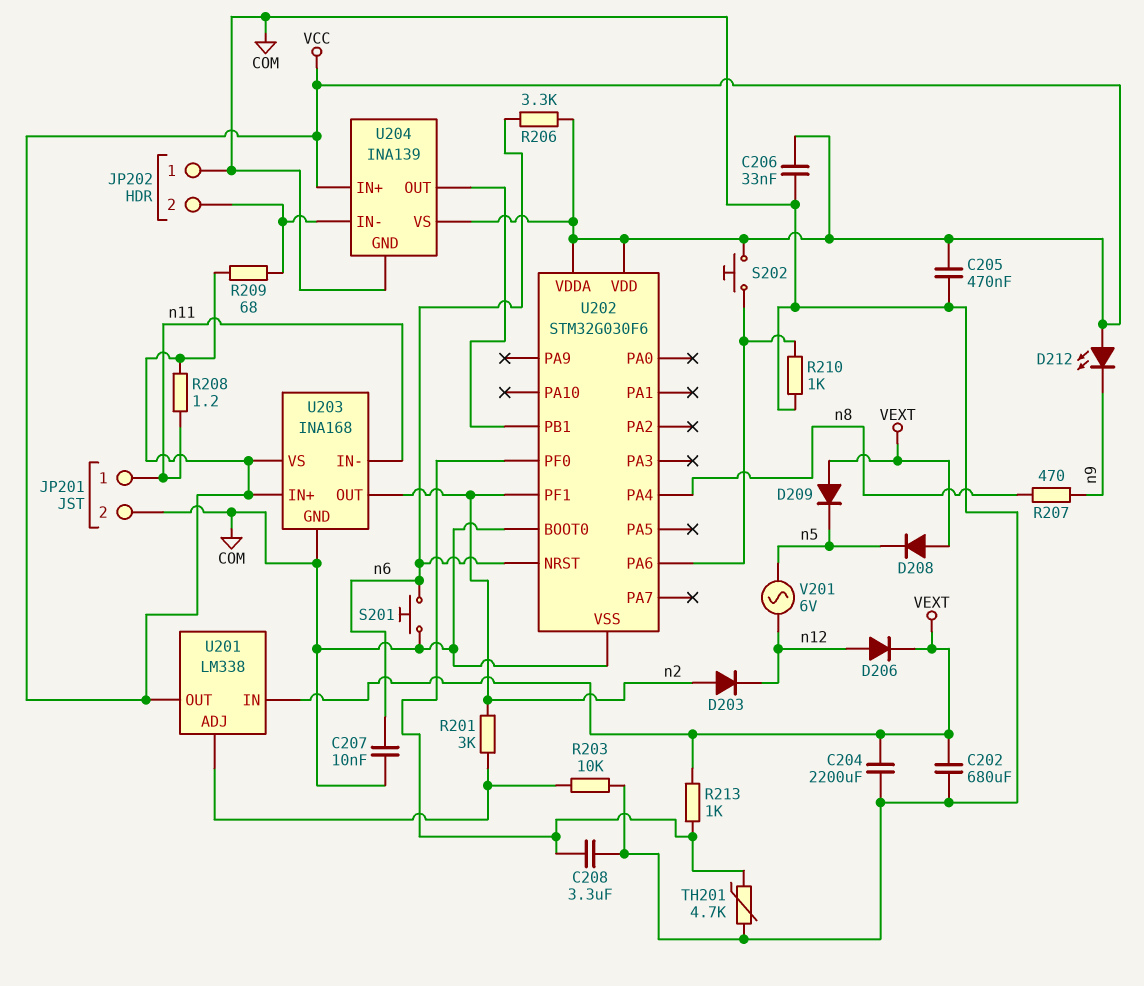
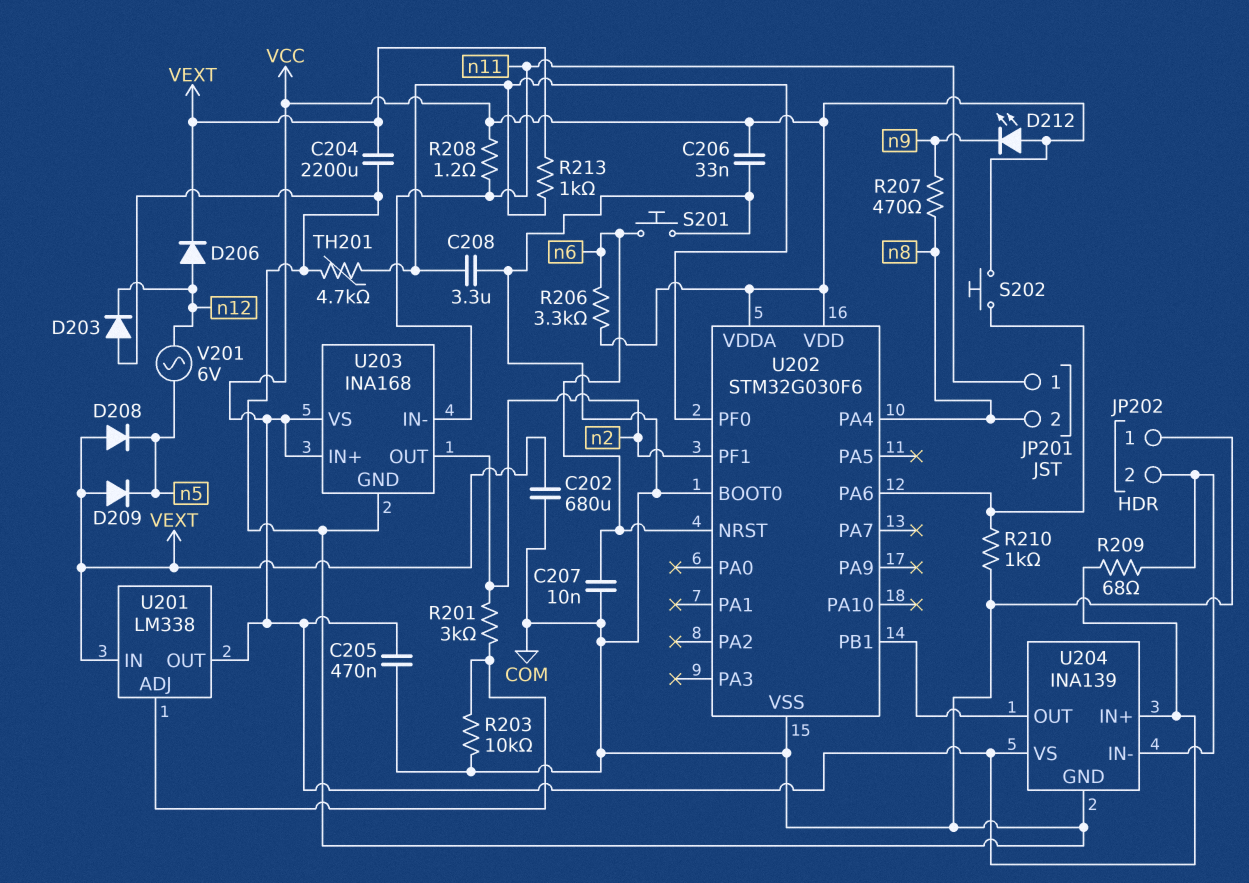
D203: diode (A n2, K n12) -> diode (A COM, K n12)
JP201 pin 2: COM -> n8

